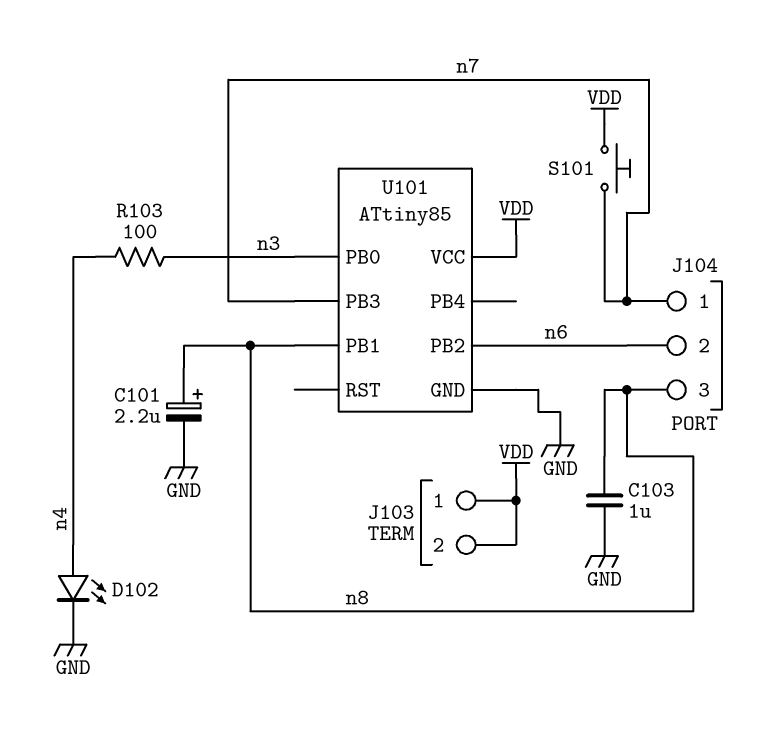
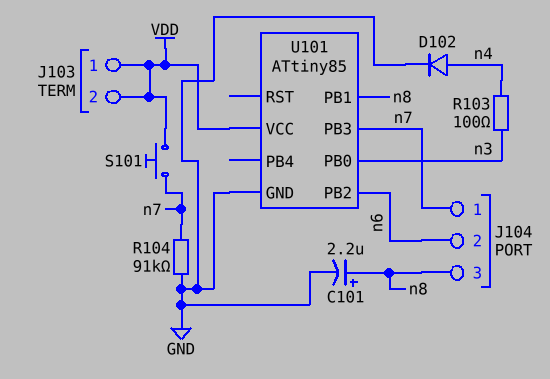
C103: 1uF (GND, n8) -> none
D102: LED (A n4, K GND) -> diode (A n4, K GND)
R104: none -> 91k (GND, n7)

